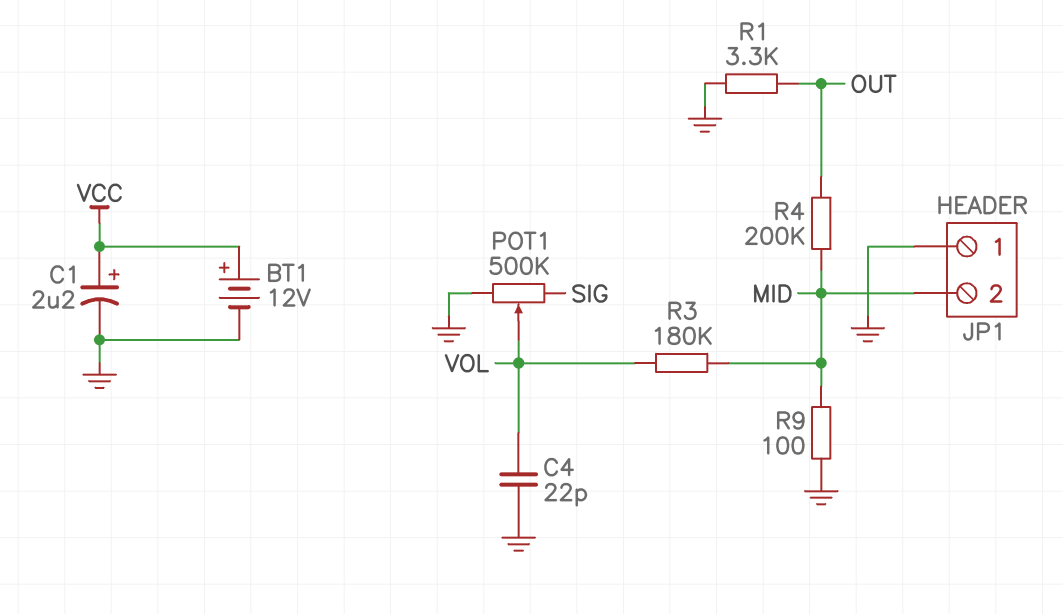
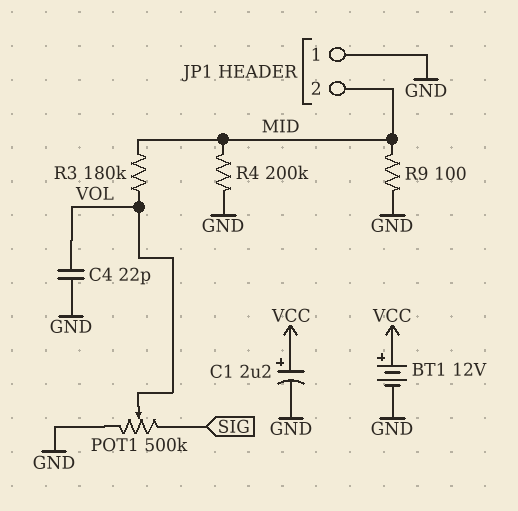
R1: 3.3k (GND, OUT) -> none
R4: 200k (MID, OUT) -> 200k (GND, MID)

